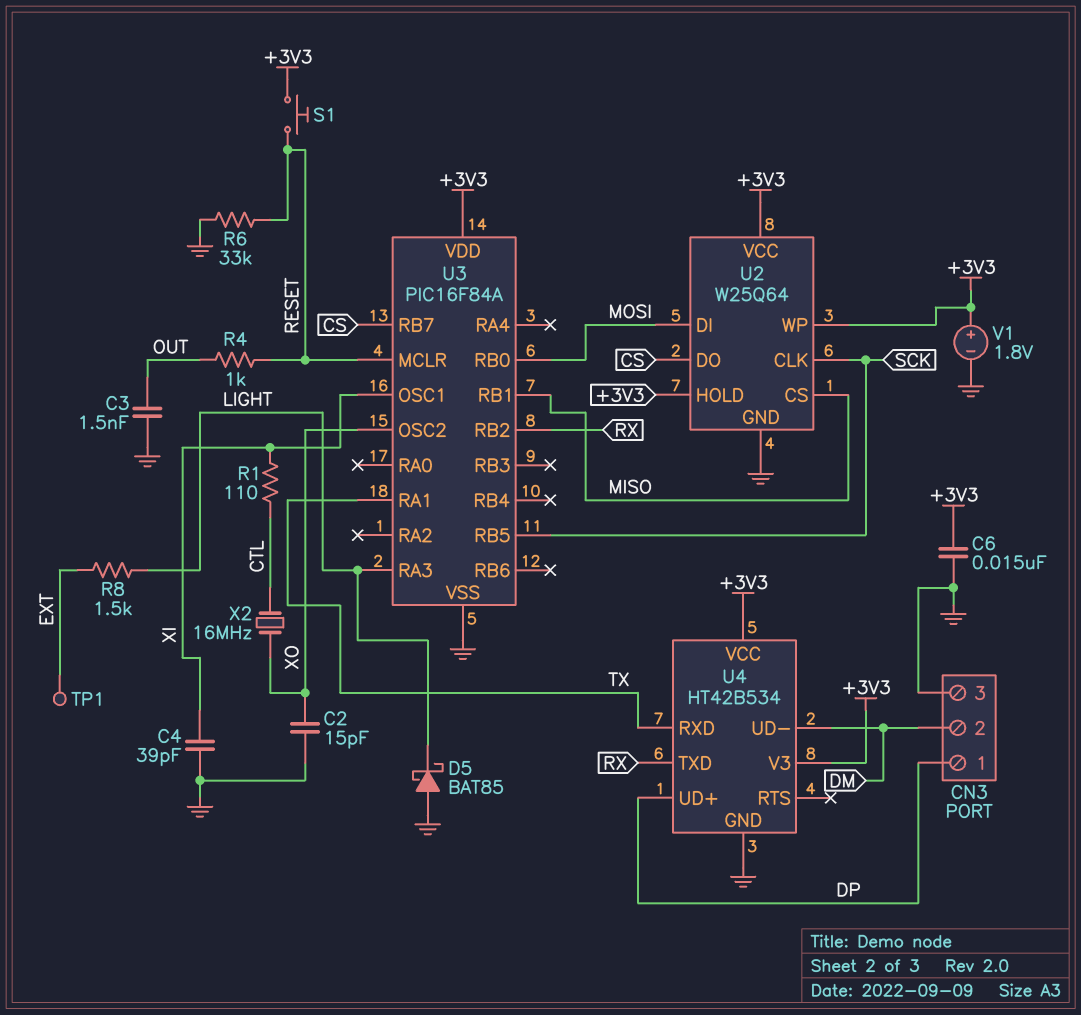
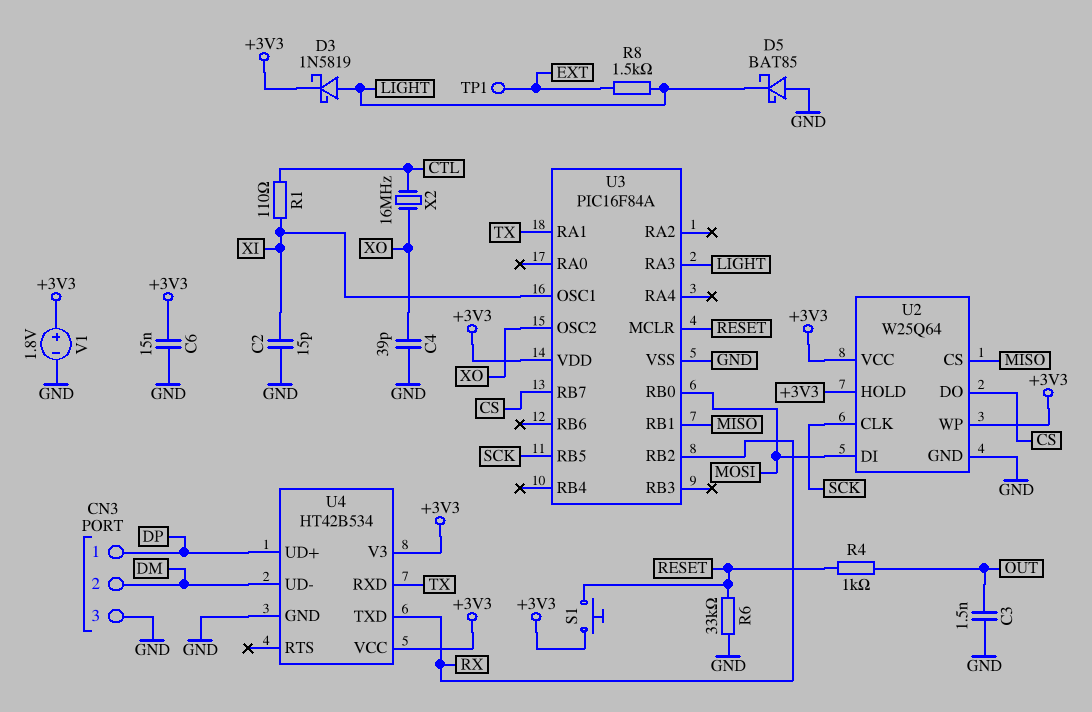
C2: 15pF (GND, XO) -> 15pF (GND, XI)
C4: 39pF (GND, XI) -> 39pF (GND, XO)
D3: none -> schottky 1N5819 (A LIGHT, K +3V3)

